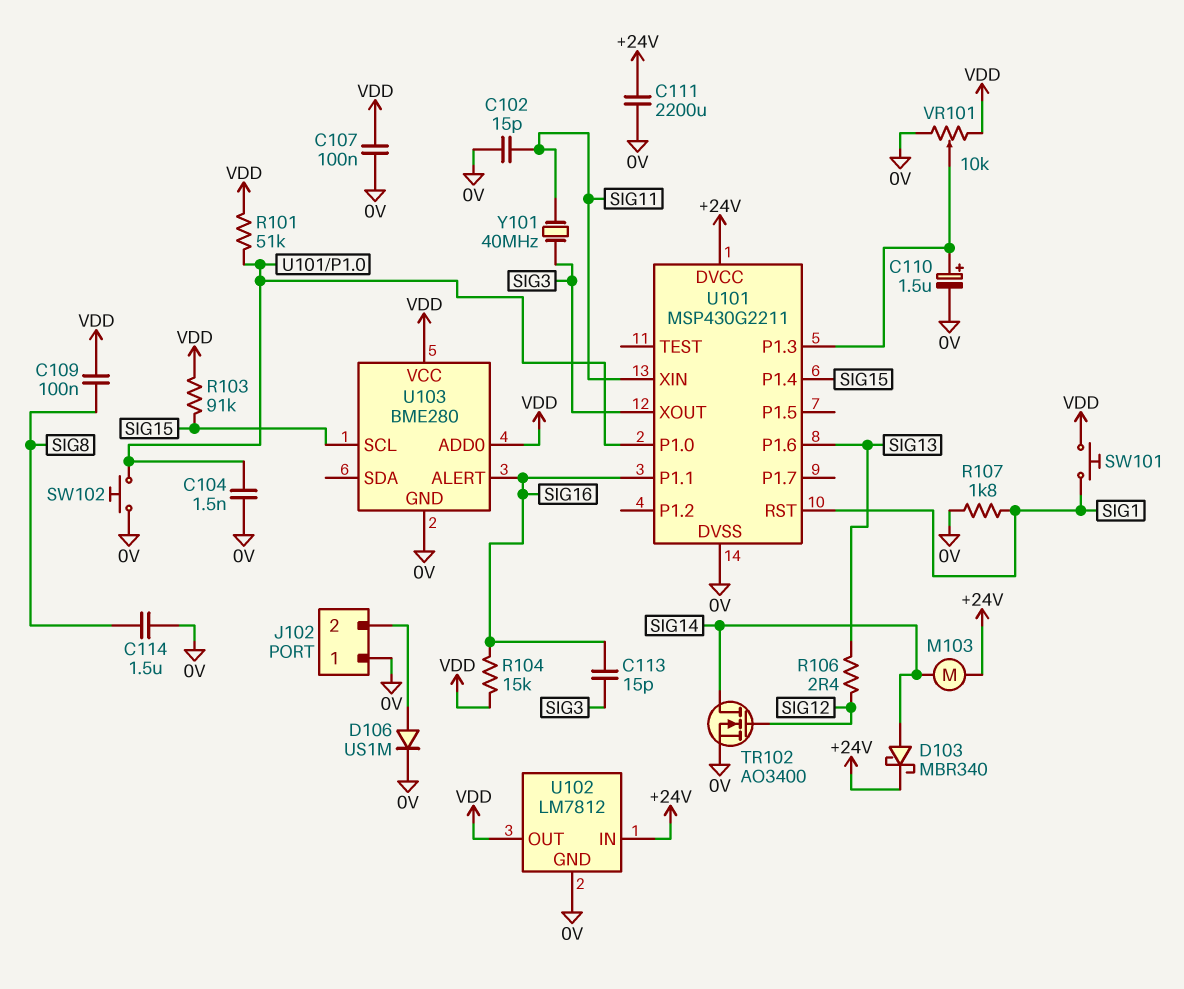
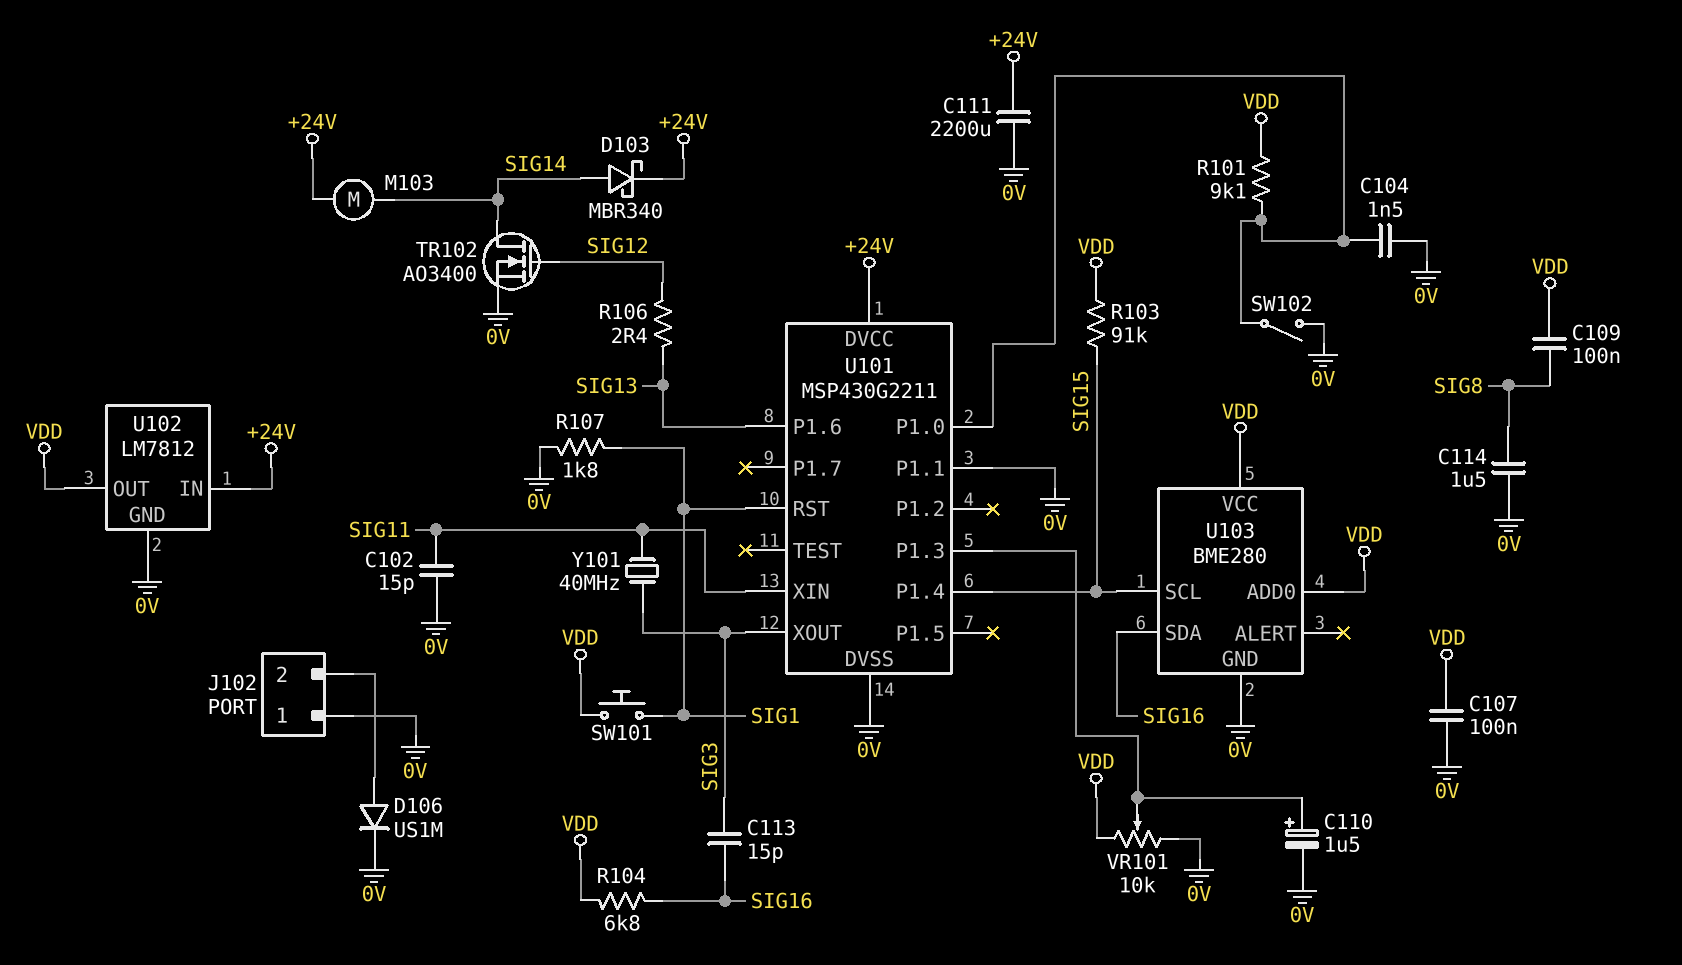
R101: 51k (U101/P1.0, VDD) -> 9.1k (U101/P1.0, VDD)
R104: 15k (SIG16, VDD) -> 6.8k (SIG16, VDD)
SW102: button (0V, U101/P1.0) -> switch (0V, U101/P1.0)
U101 pin P1.1: SIG16 -> 0V
U103 pin ALERT: SIG16 -> none
U103 pin SDA: none -> SIG16

